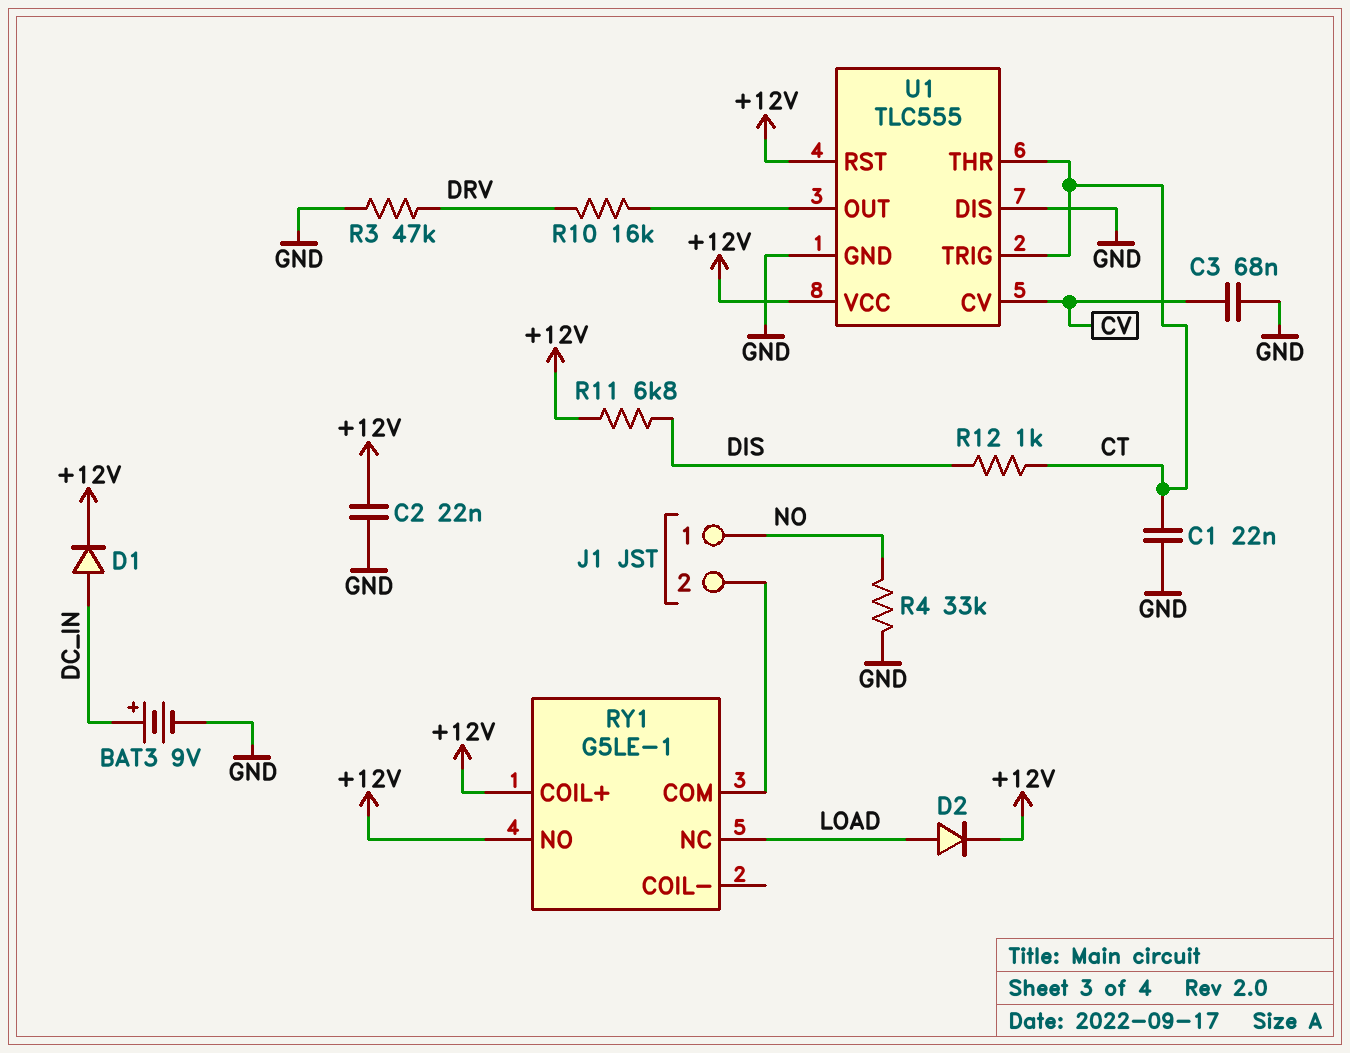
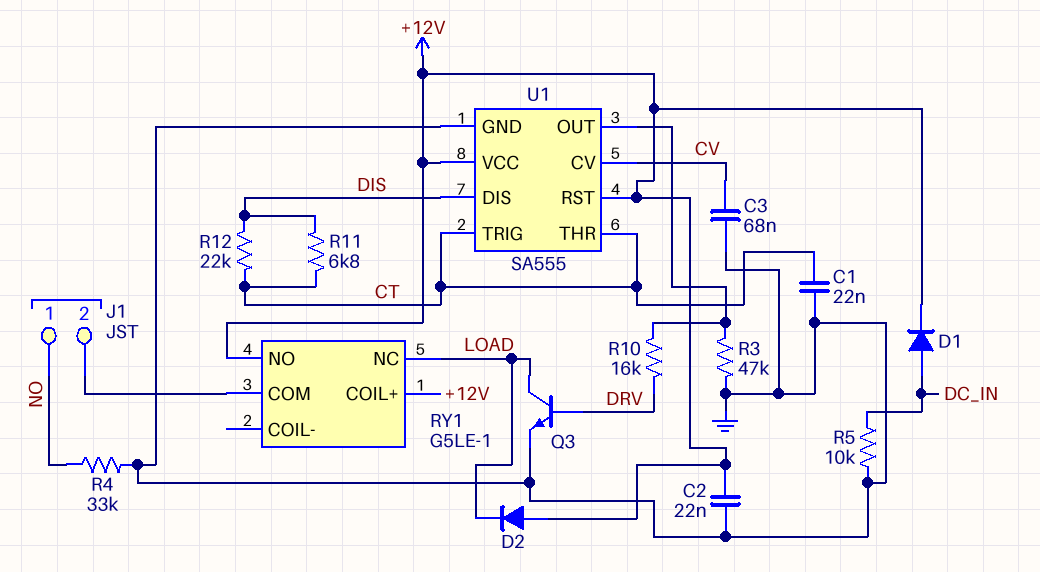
BAT3: 9V (plus DC_IN, minus GND) -> none
D2: diode (A LOAD, K +12V) -> diode (A +12V, K LOAD)
Q3: none -> NPN (B DRV, C LOAD, E GND)
R3: 47k (DRV, GND) -> 47k (GND, U1/OUT)
R5: none -> 10k (DC_IN, GND)
R11: 6.8k (+12V, DIS) -> 6.8k (CT, DIS)
R12: 1k (CT, DIS) -> 22k (CT, DIS)
U1: TLC555 -> SA555
U1 pin DIS: GND -> DIS

